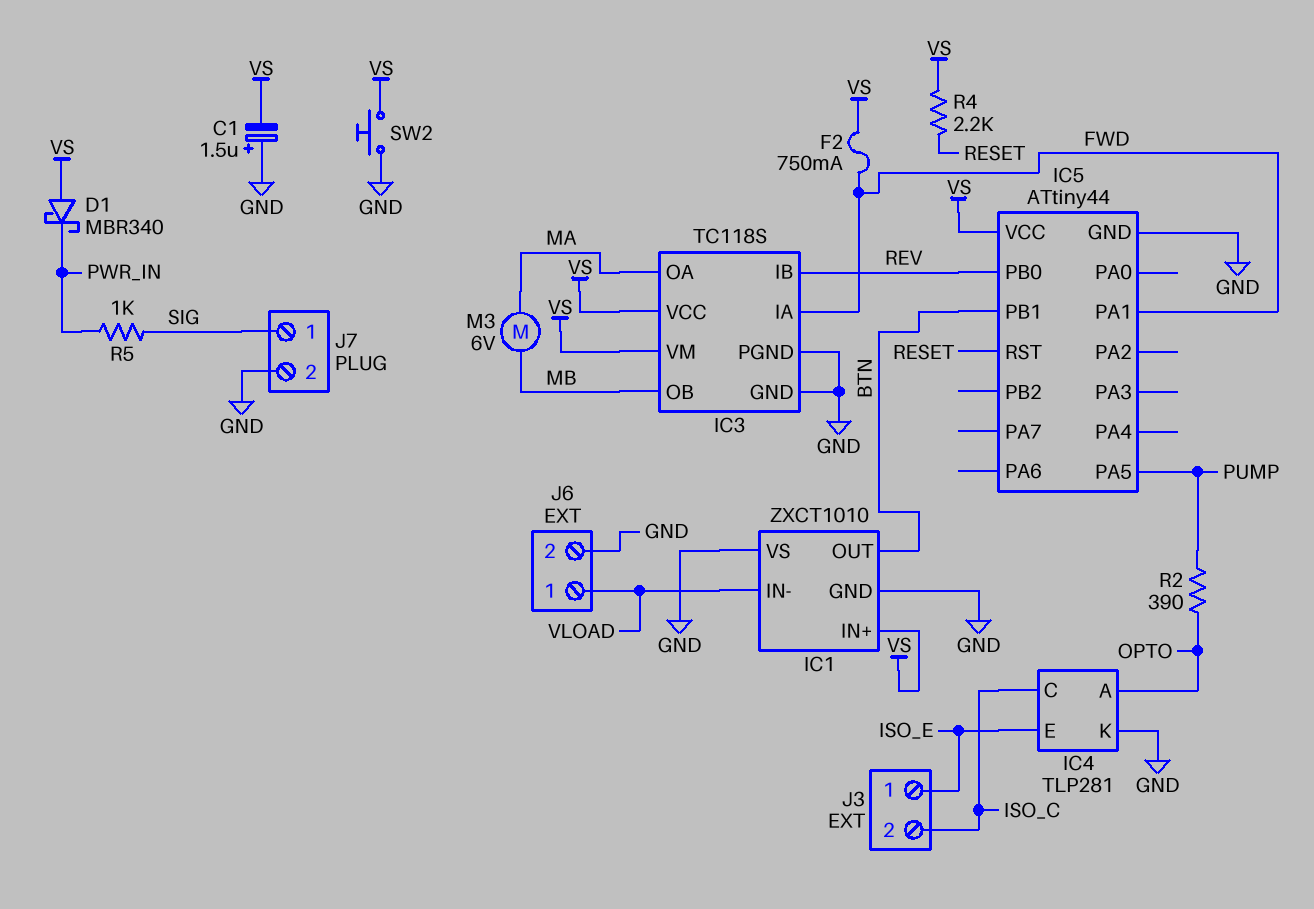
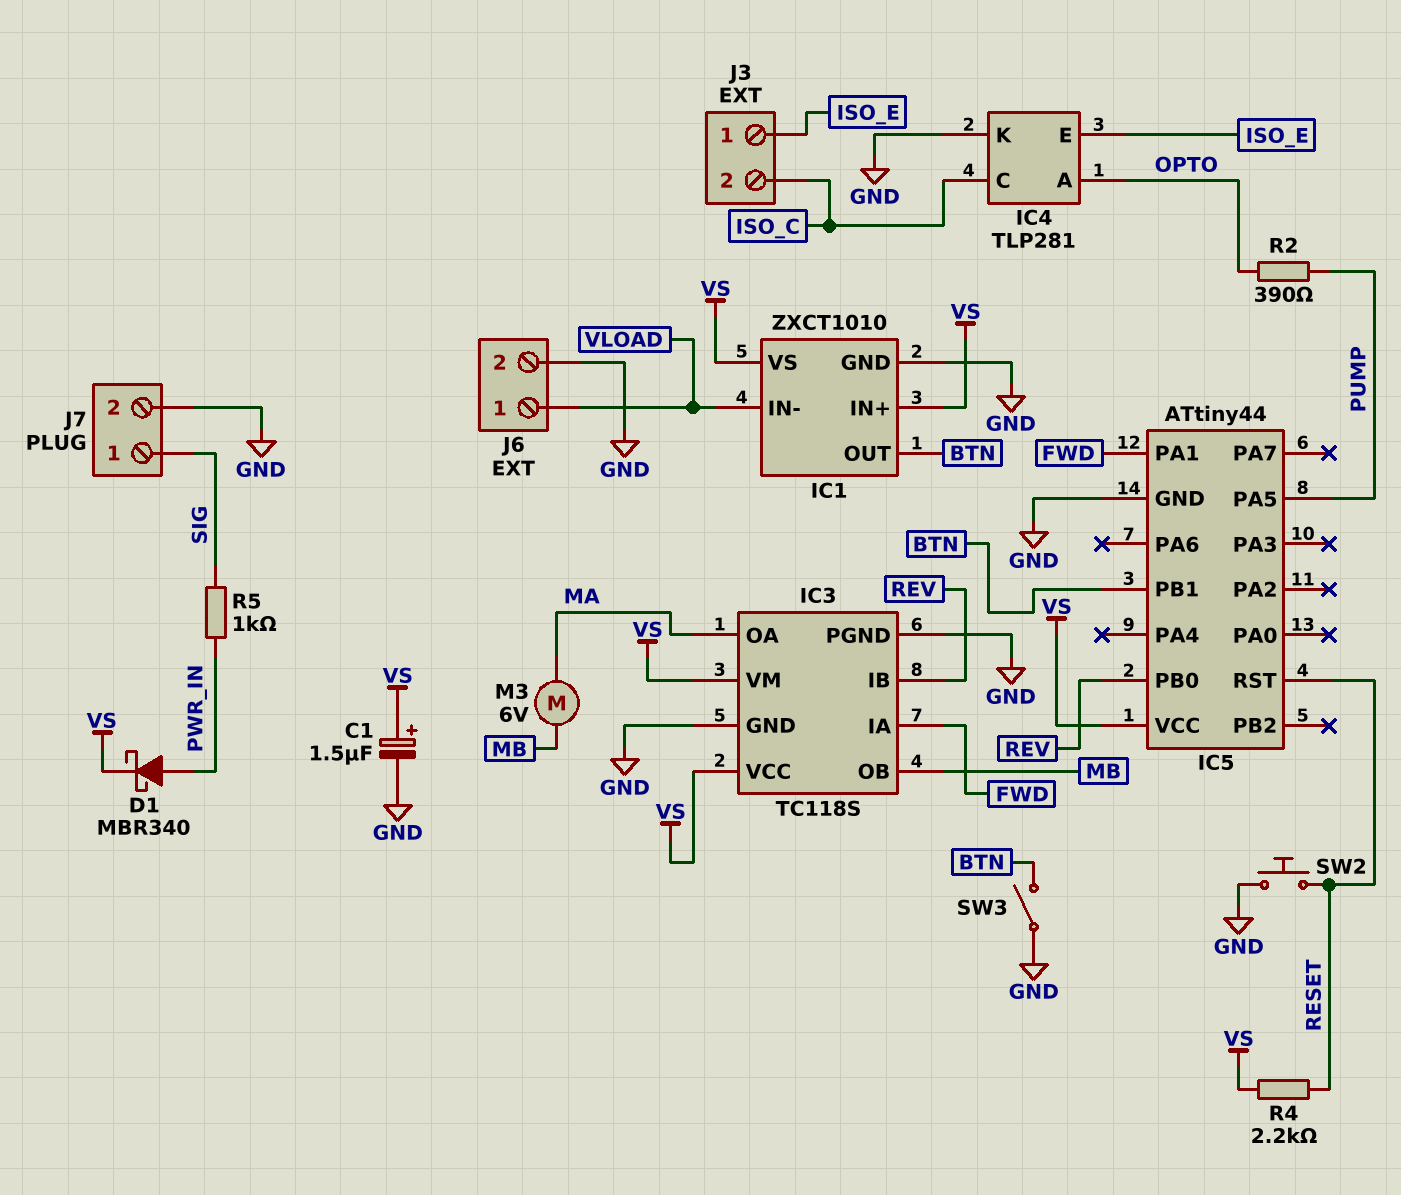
C1: 1.5uF (plus GND, minus VS) -> 1.5uF (plus VS, minus GND)
D1: schottky MBR340 (A VS, K PWR_IN) -> schottky MBR340 (A PWR_IN, K VS)
F2: 750mA (FWD, VS) -> none
IC1 pin VS: GND -> VS
SW2: button (GND, VS) -> button (GND, RESET)
SW3: none -> switch (BTN, GND)

